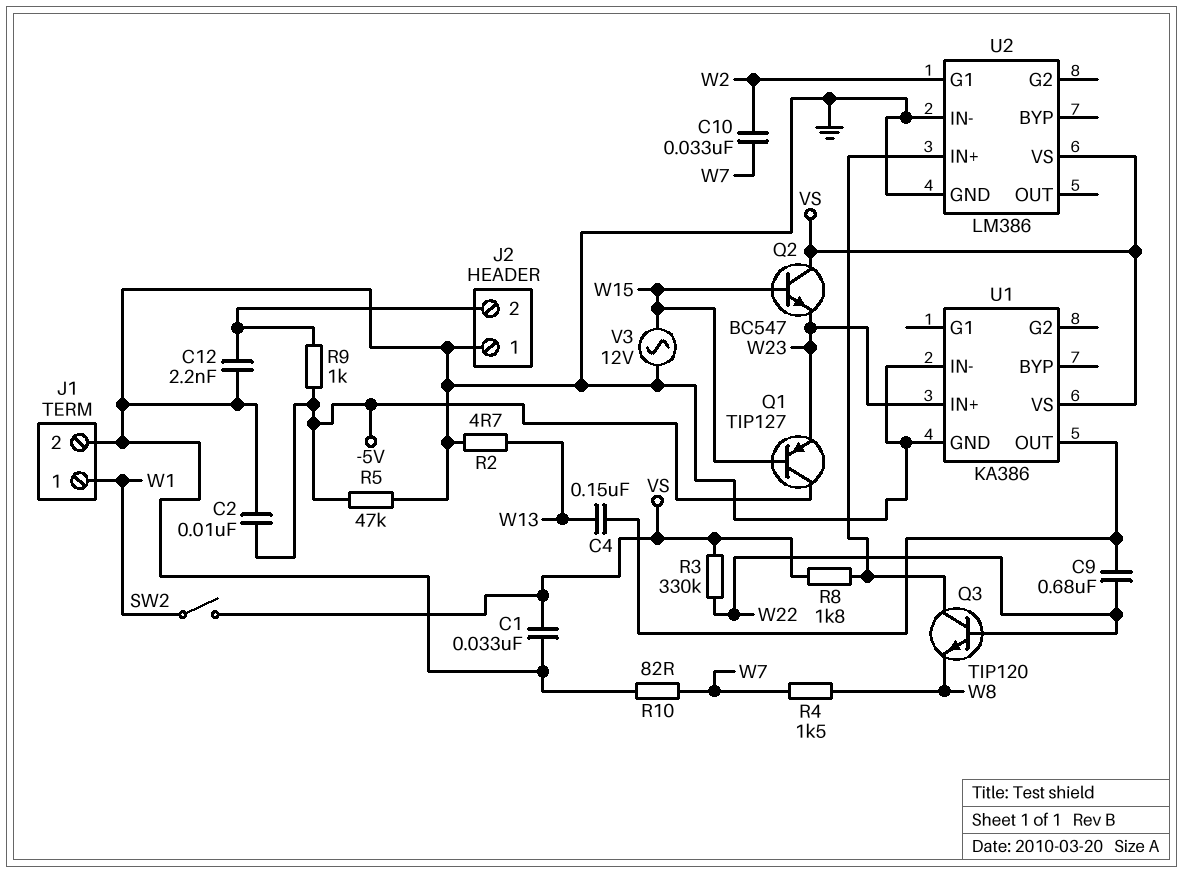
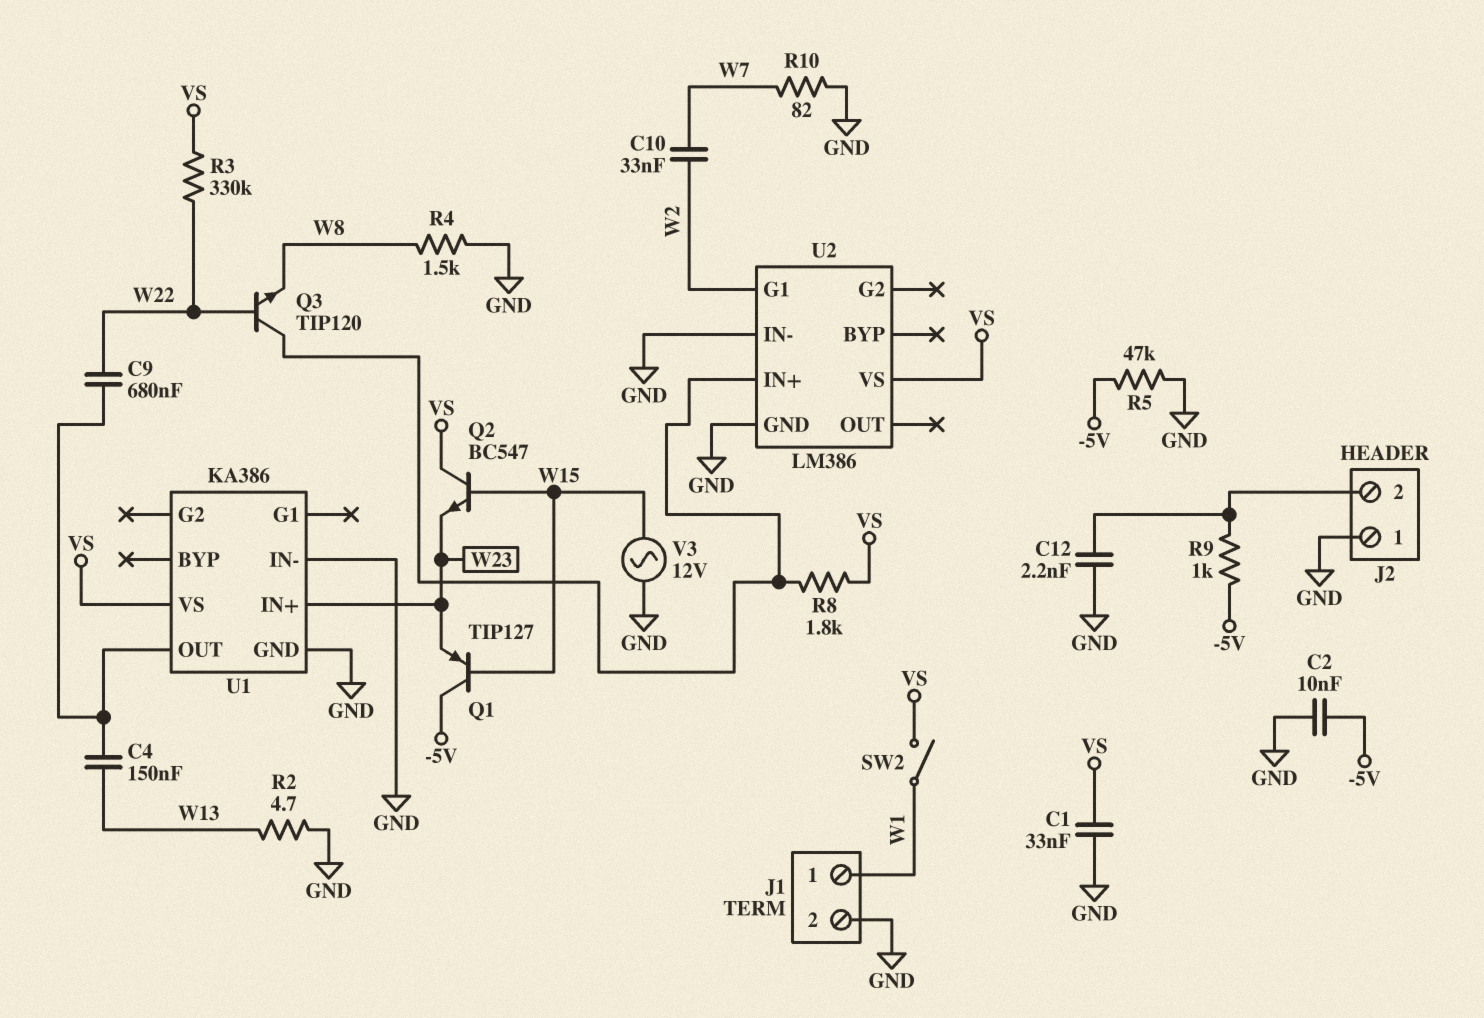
R4: 1.5k (W7, W8) -> 1.5k (GND, W8)

